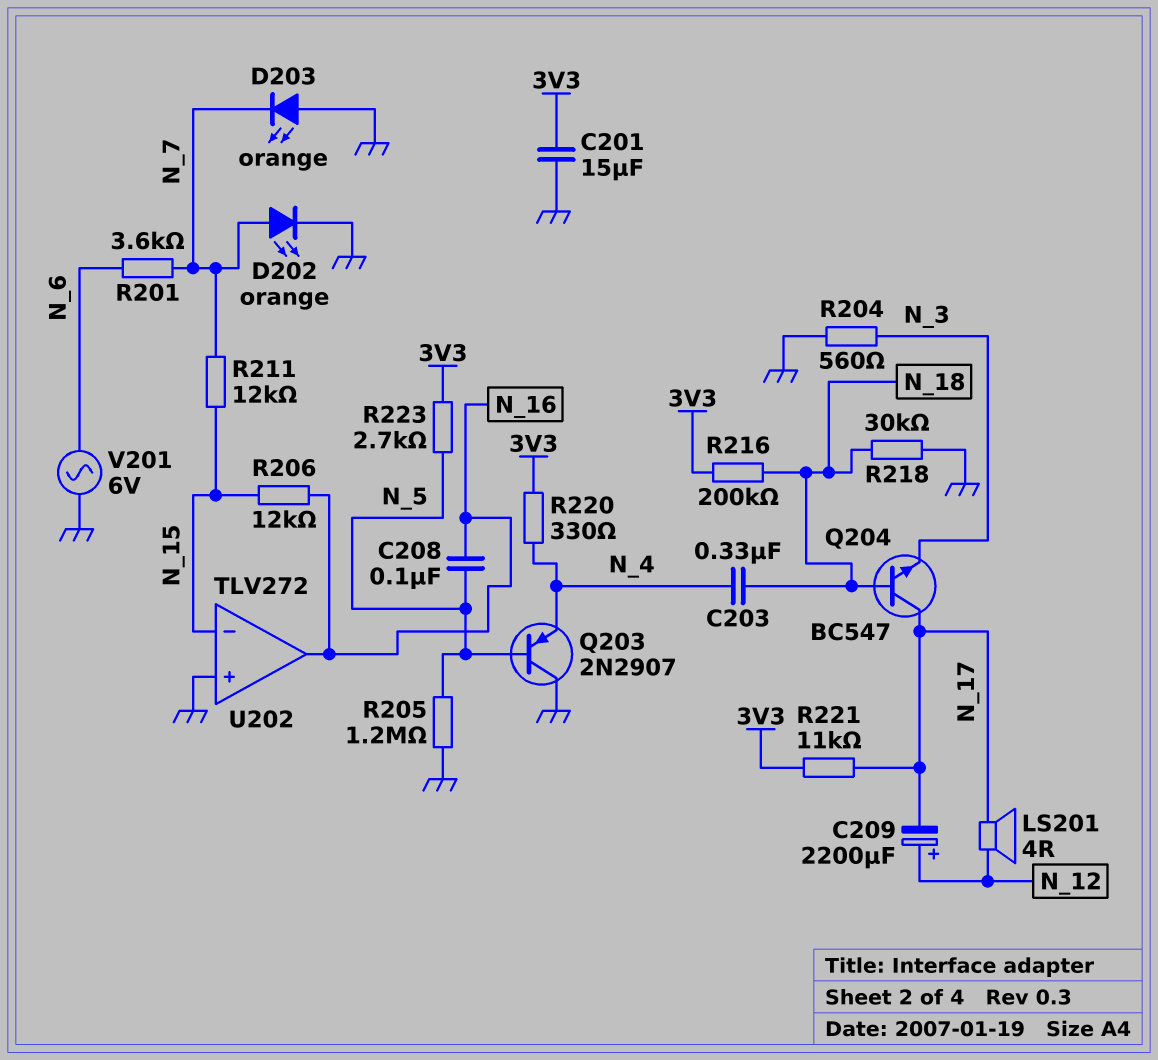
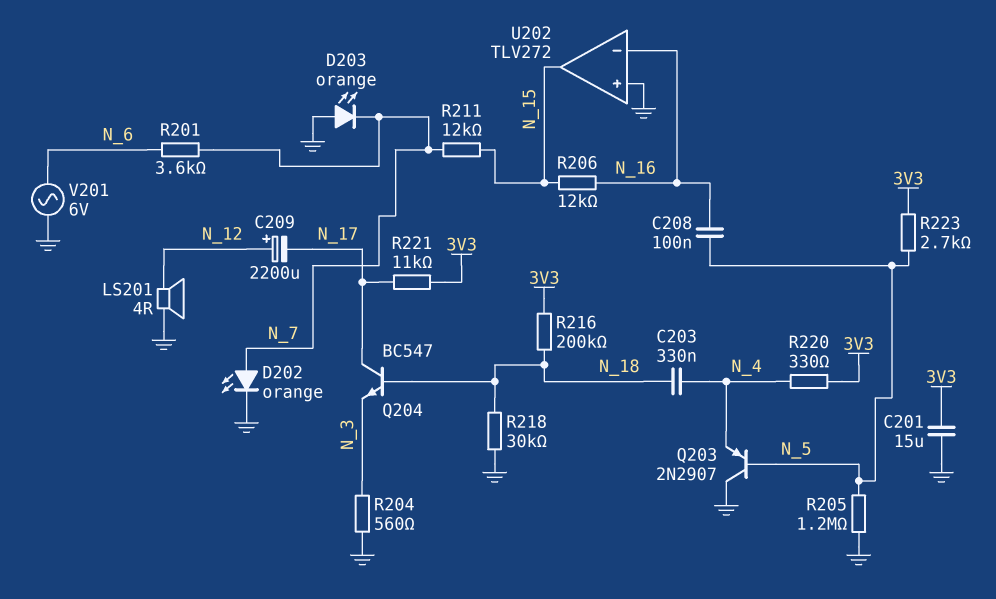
LS201: speaker 4R (N_12, N_17) -> speaker 4R (GND, N_12)
U202 pin in-: N_15 -> N_16
U202 pin out: N_16 -> N_15

